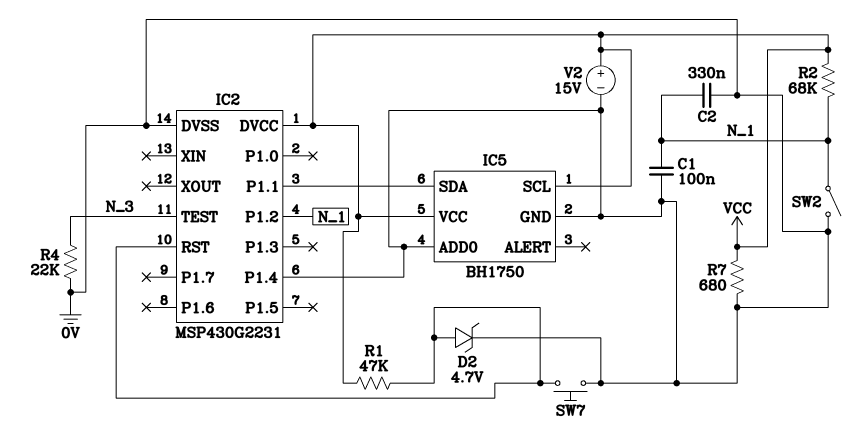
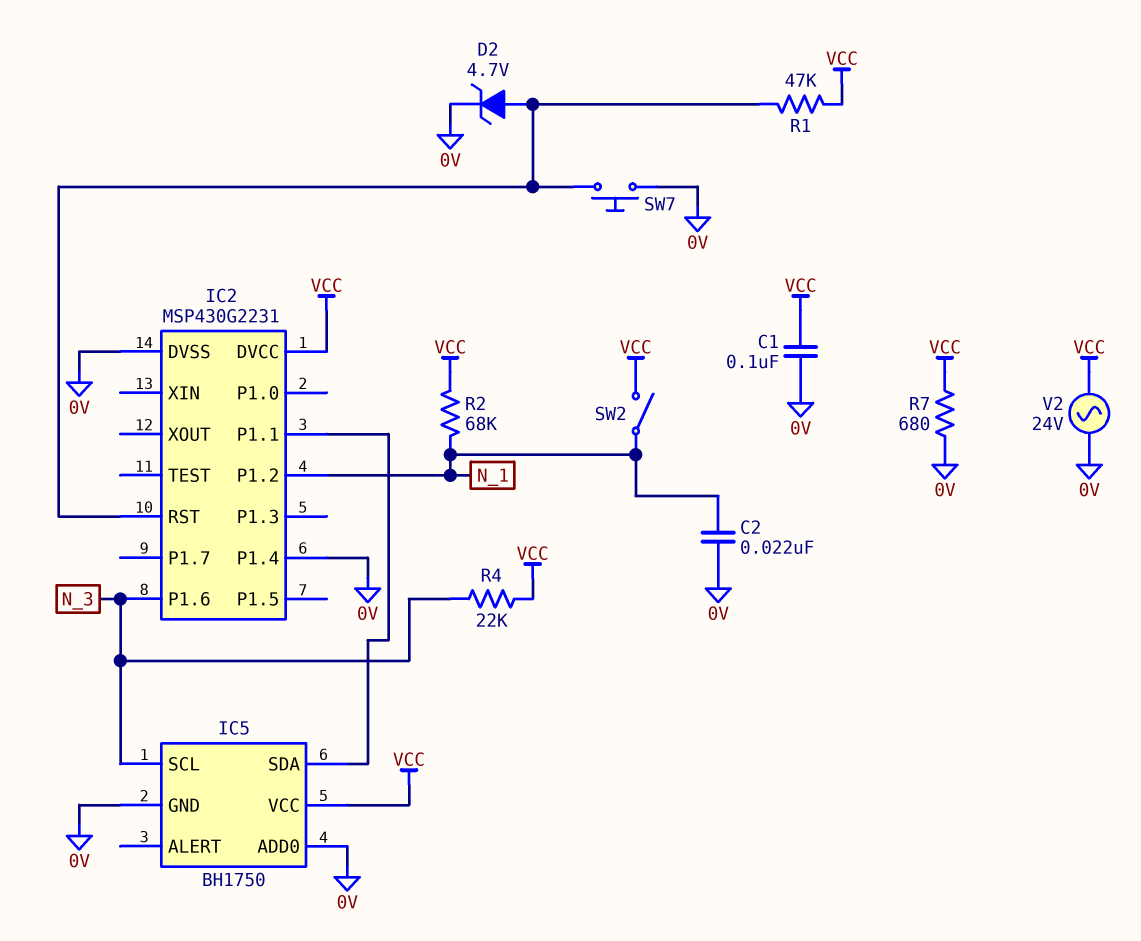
C1: 100nF (0V, N_1) -> 100nF (0V, VCC)
C2: 330nF (0V, N_1) -> 22nF (0V, N_1)
IC2 pin P1.6: none -> N_3
IC2 pin TEST: N_3 -> none
IC5 pin SCL: VCC -> N_3
R4: 22k (0V, N_3) -> 22k (N_3, VCC)
SW2: switch (0V, N_1) -> switch (N_1, VCC)
V2: 15V (plus VCC, minus 0V) -> AC 24V (0V, VCC)

